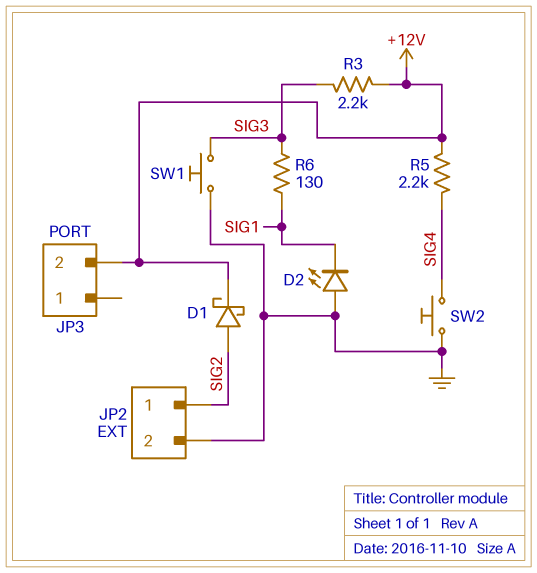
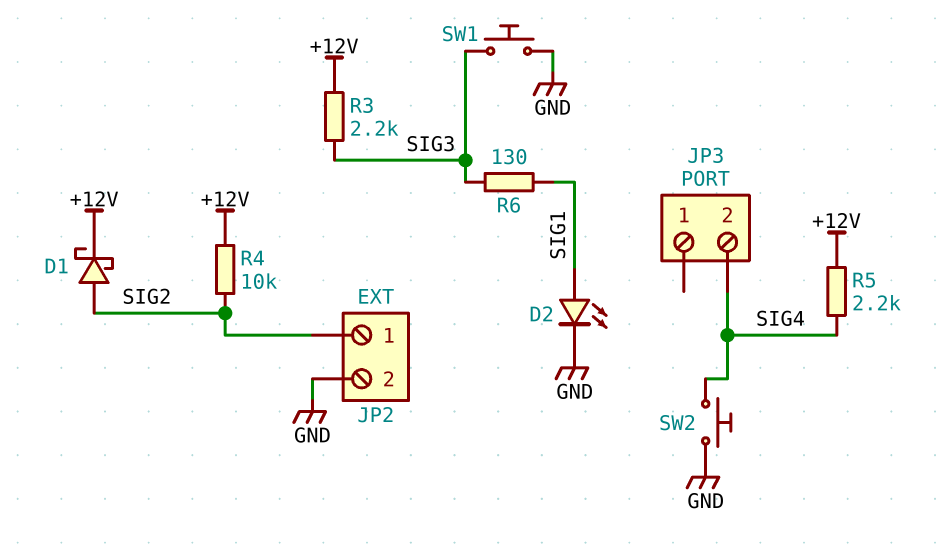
D2: LED (A GND, K SIG1) -> LED (A SIG1, K GND)
JP3 pin 2: +12V -> SIG4
R4: none -> 10k (+12V, SIG2)

